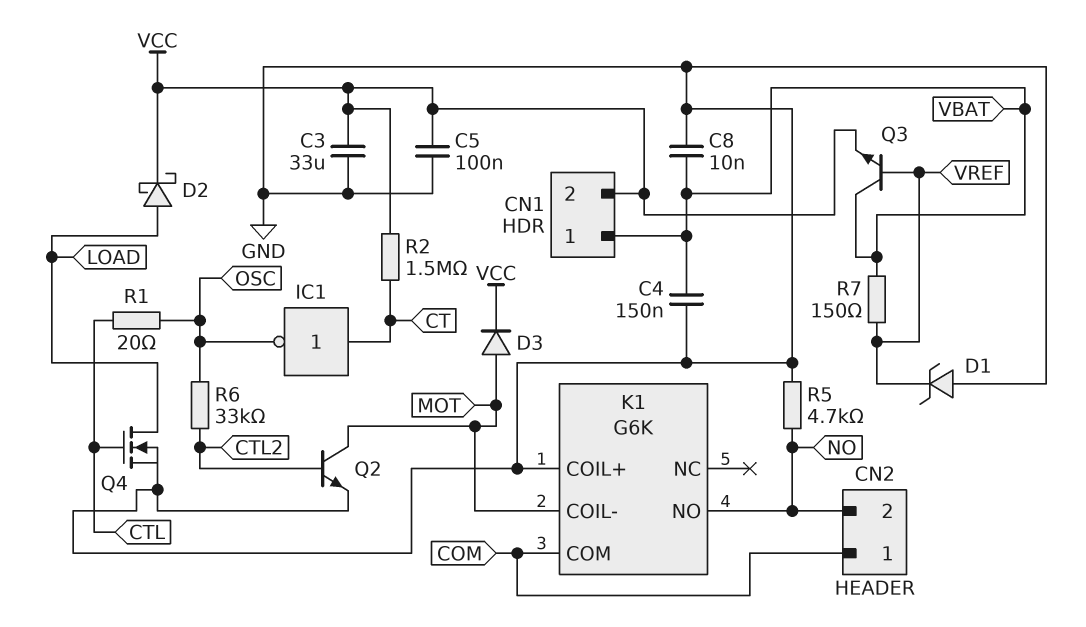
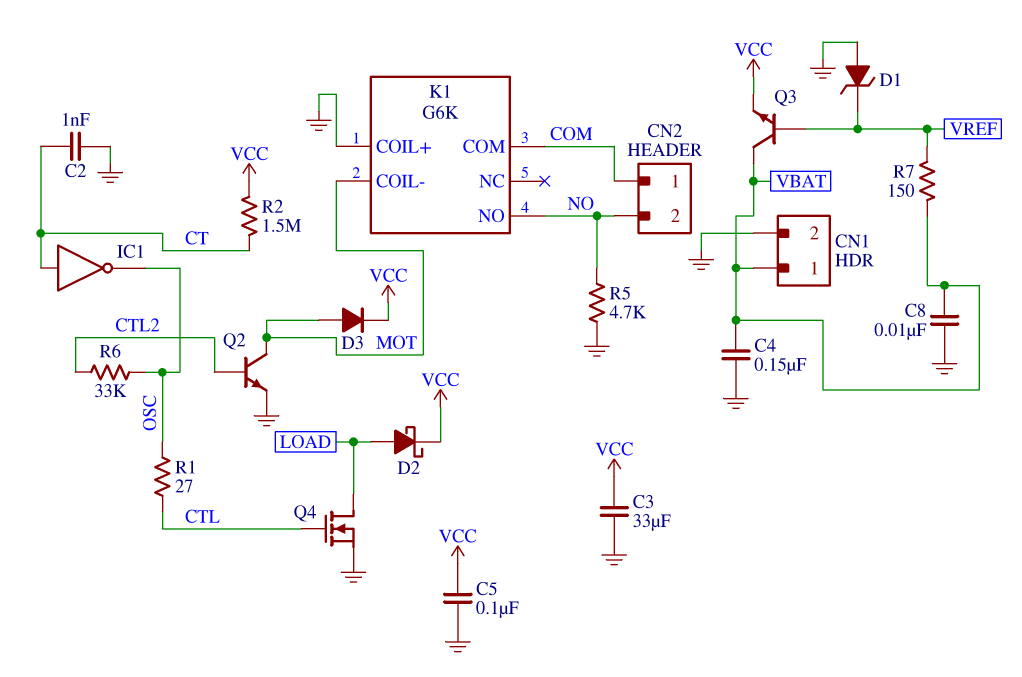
C2: none -> 1nF (CT, GND)
CN1 pin 2: VCC -> GND
R1: 20 (CTL, OSC) -> 27 (CTL, OSC)

